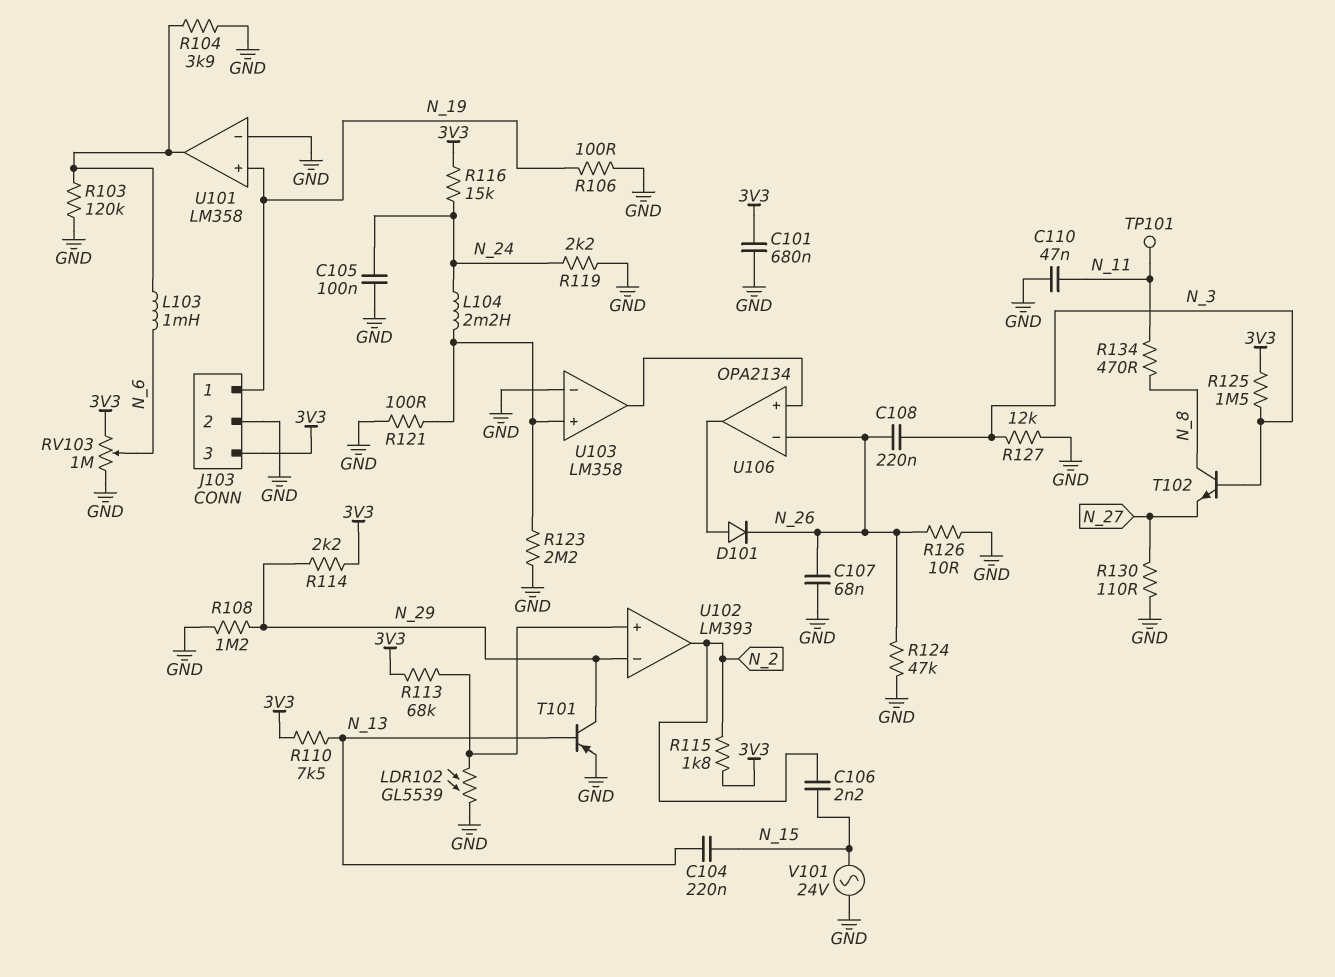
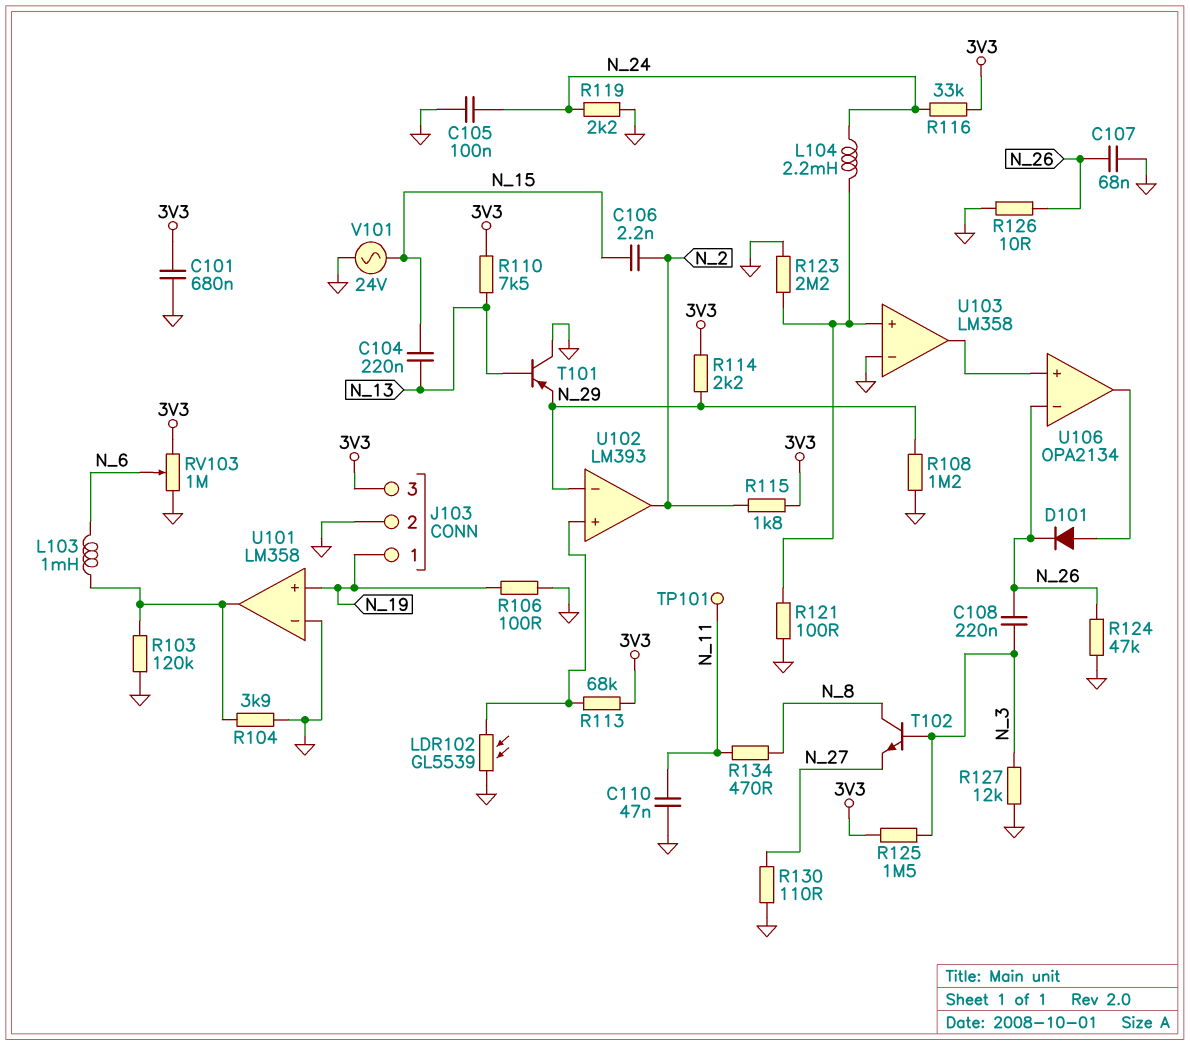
R116: 15k (3V3, N_24) -> 33k (3V3, N_24)
T101: PNP (B N_13, C N_29, E GND) -> PNP (B N_13, C GND, E N_29)

